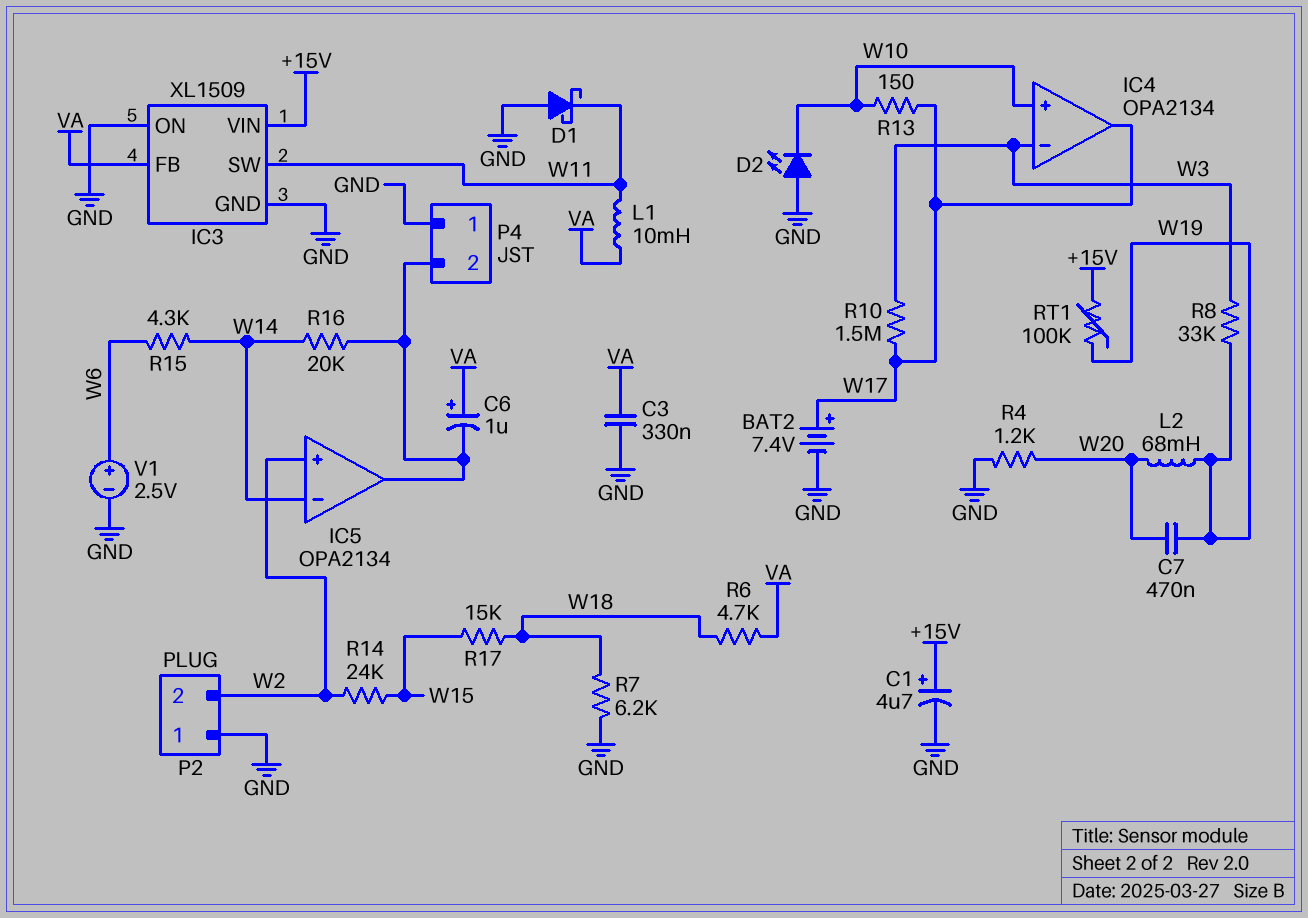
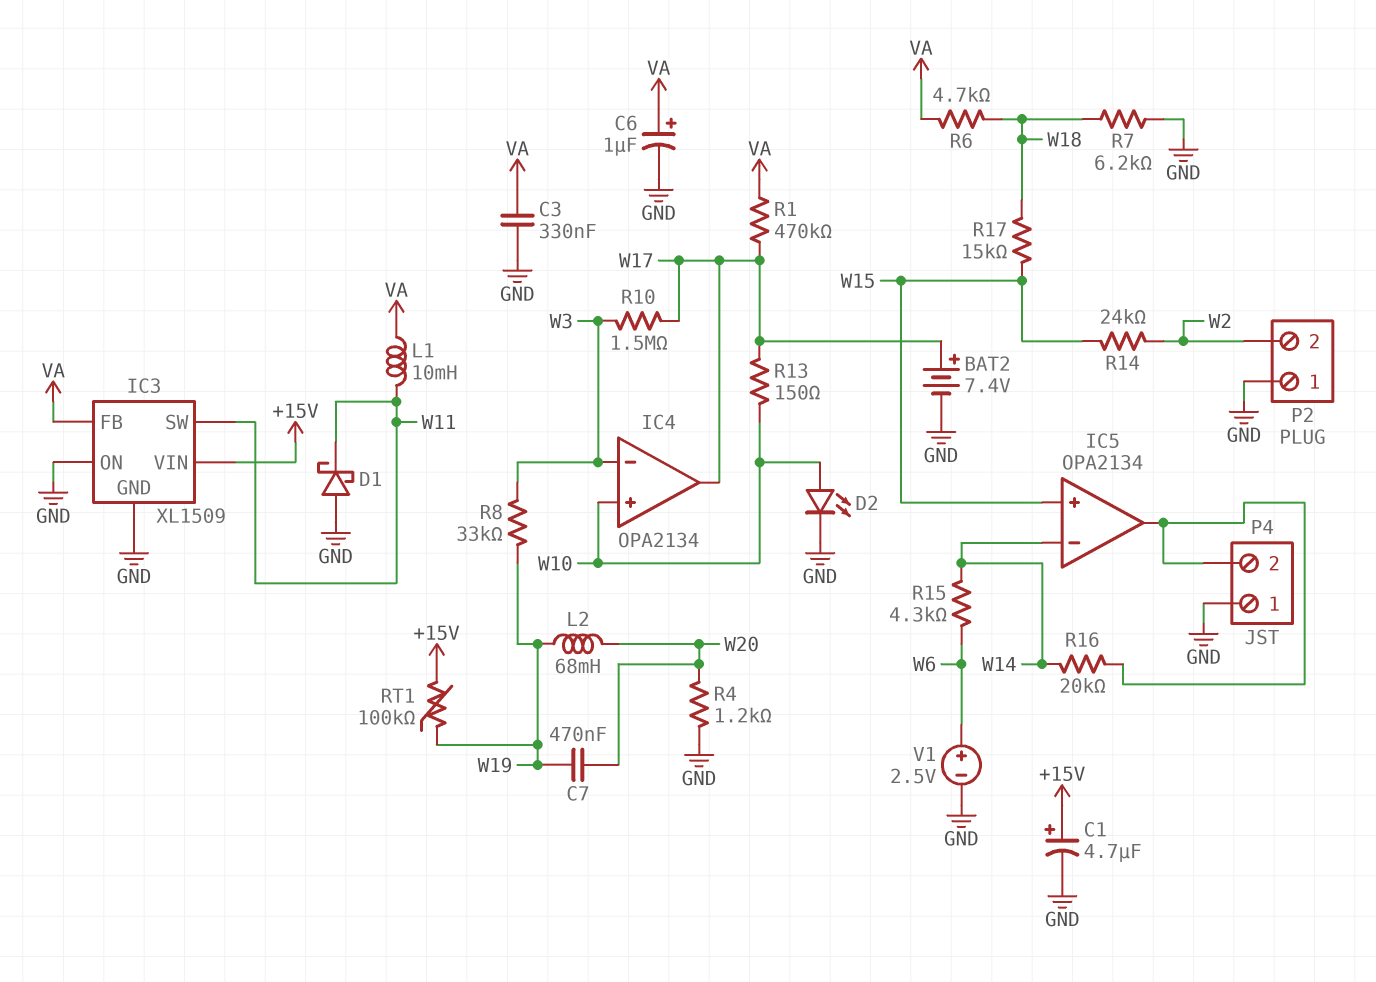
C6: 1uF (plus VA, minus IC5/out) -> 1uF (plus VA, minus GND)
D2: LED (A GND, K W10) -> LED (A W10, K GND)
IC5 pin in+: W2 -> W15
R1: none -> 470k (VA, W17)

